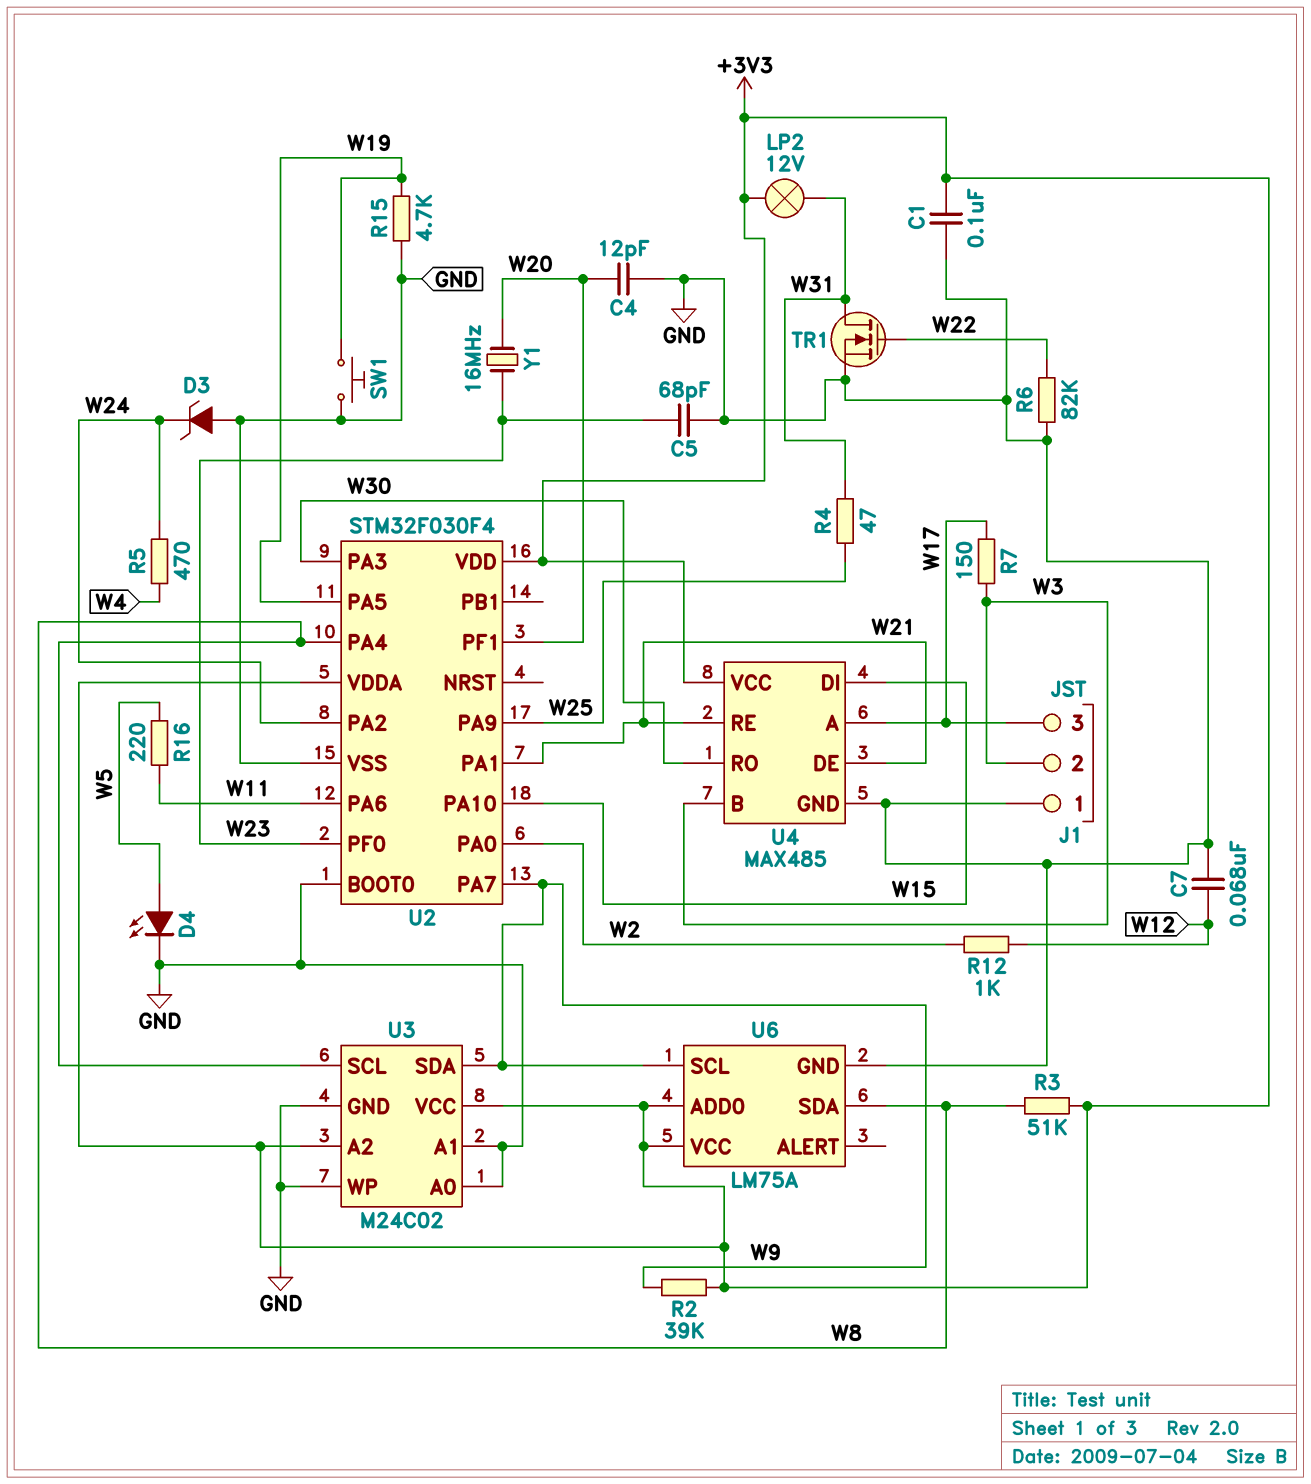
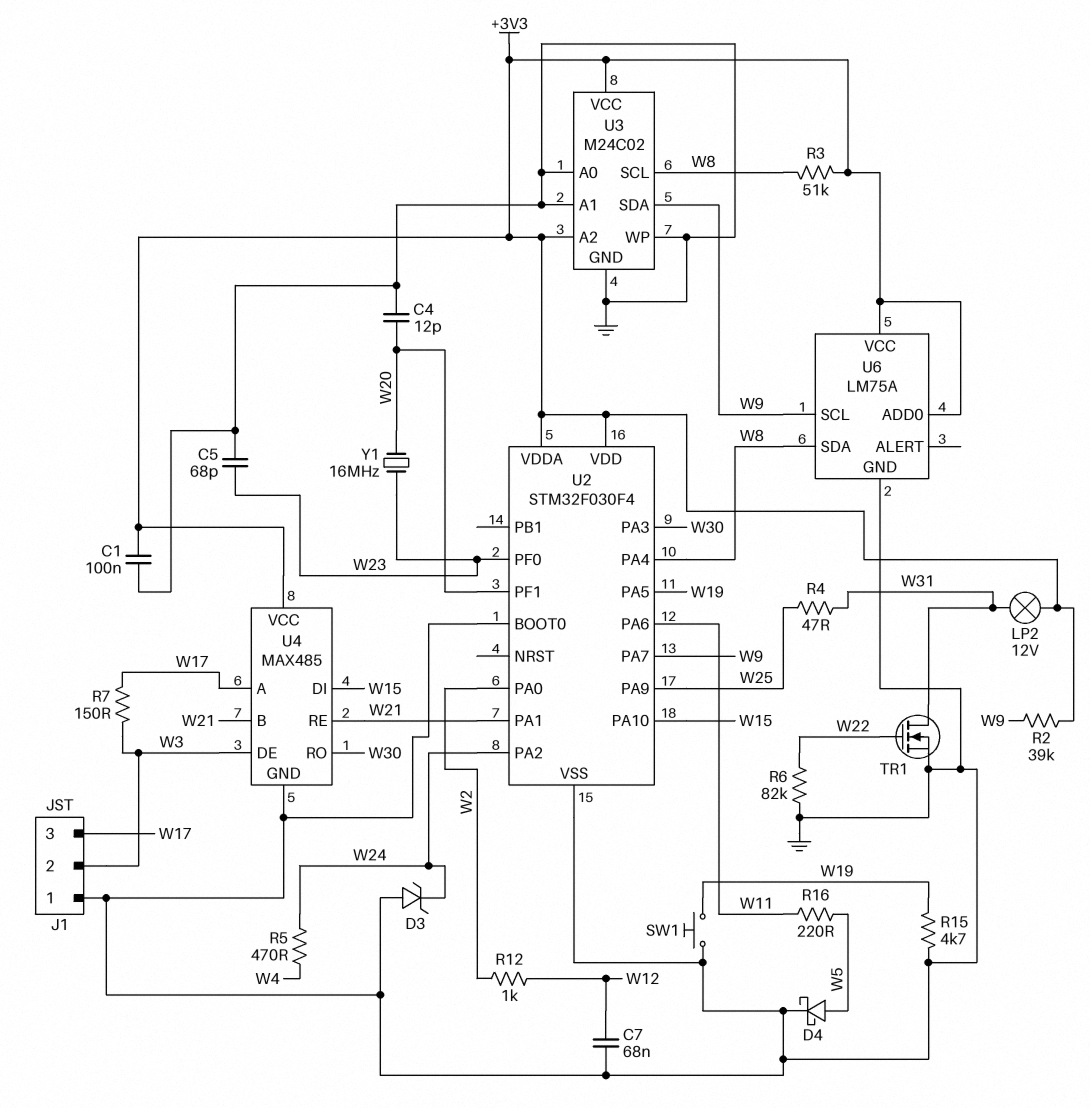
D4: LED (A W5, K GND) -> schottky (A W5, K GND)
U4 pin B: W3 -> W21
U4 pin DE: W21 -> W3

